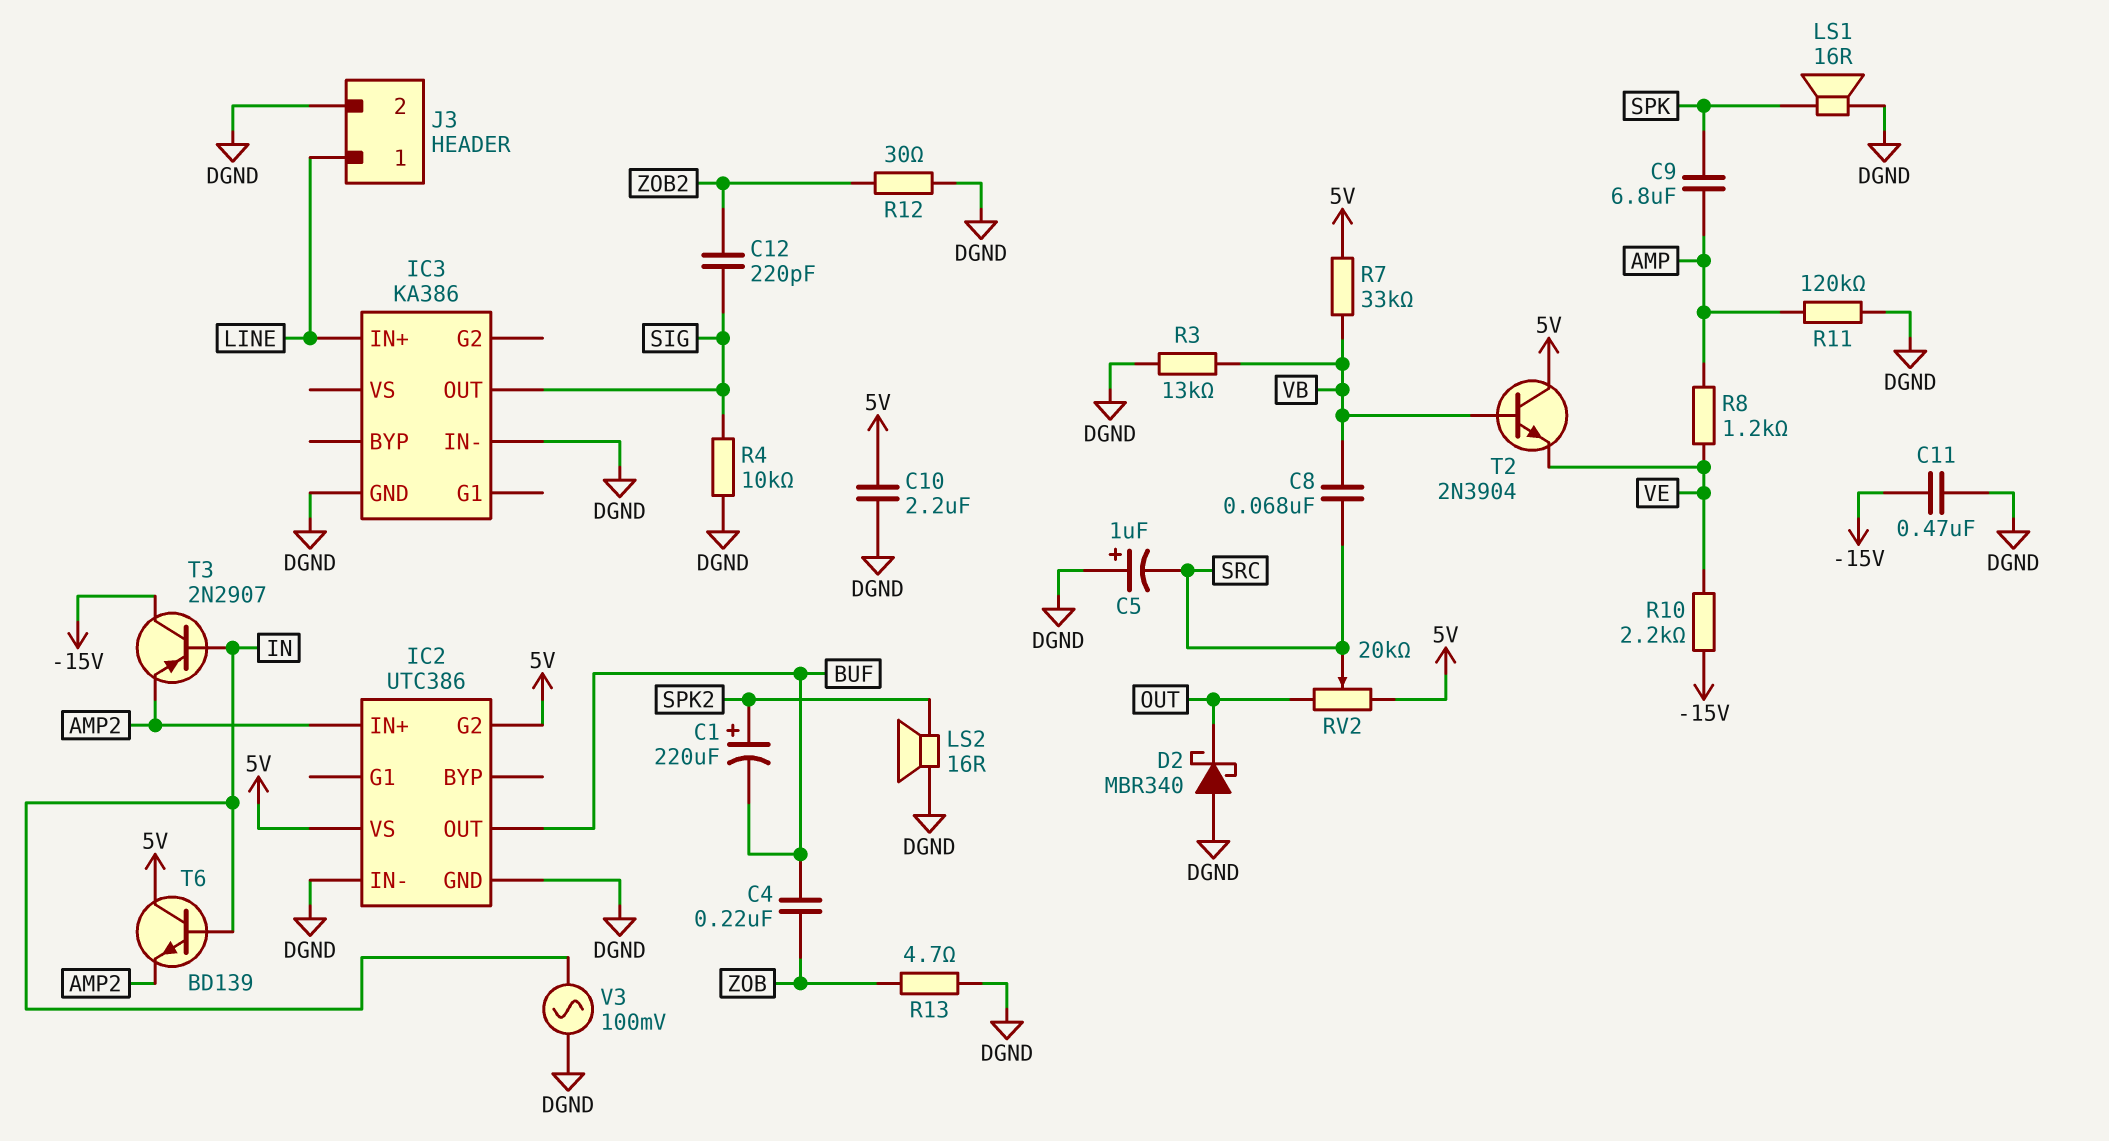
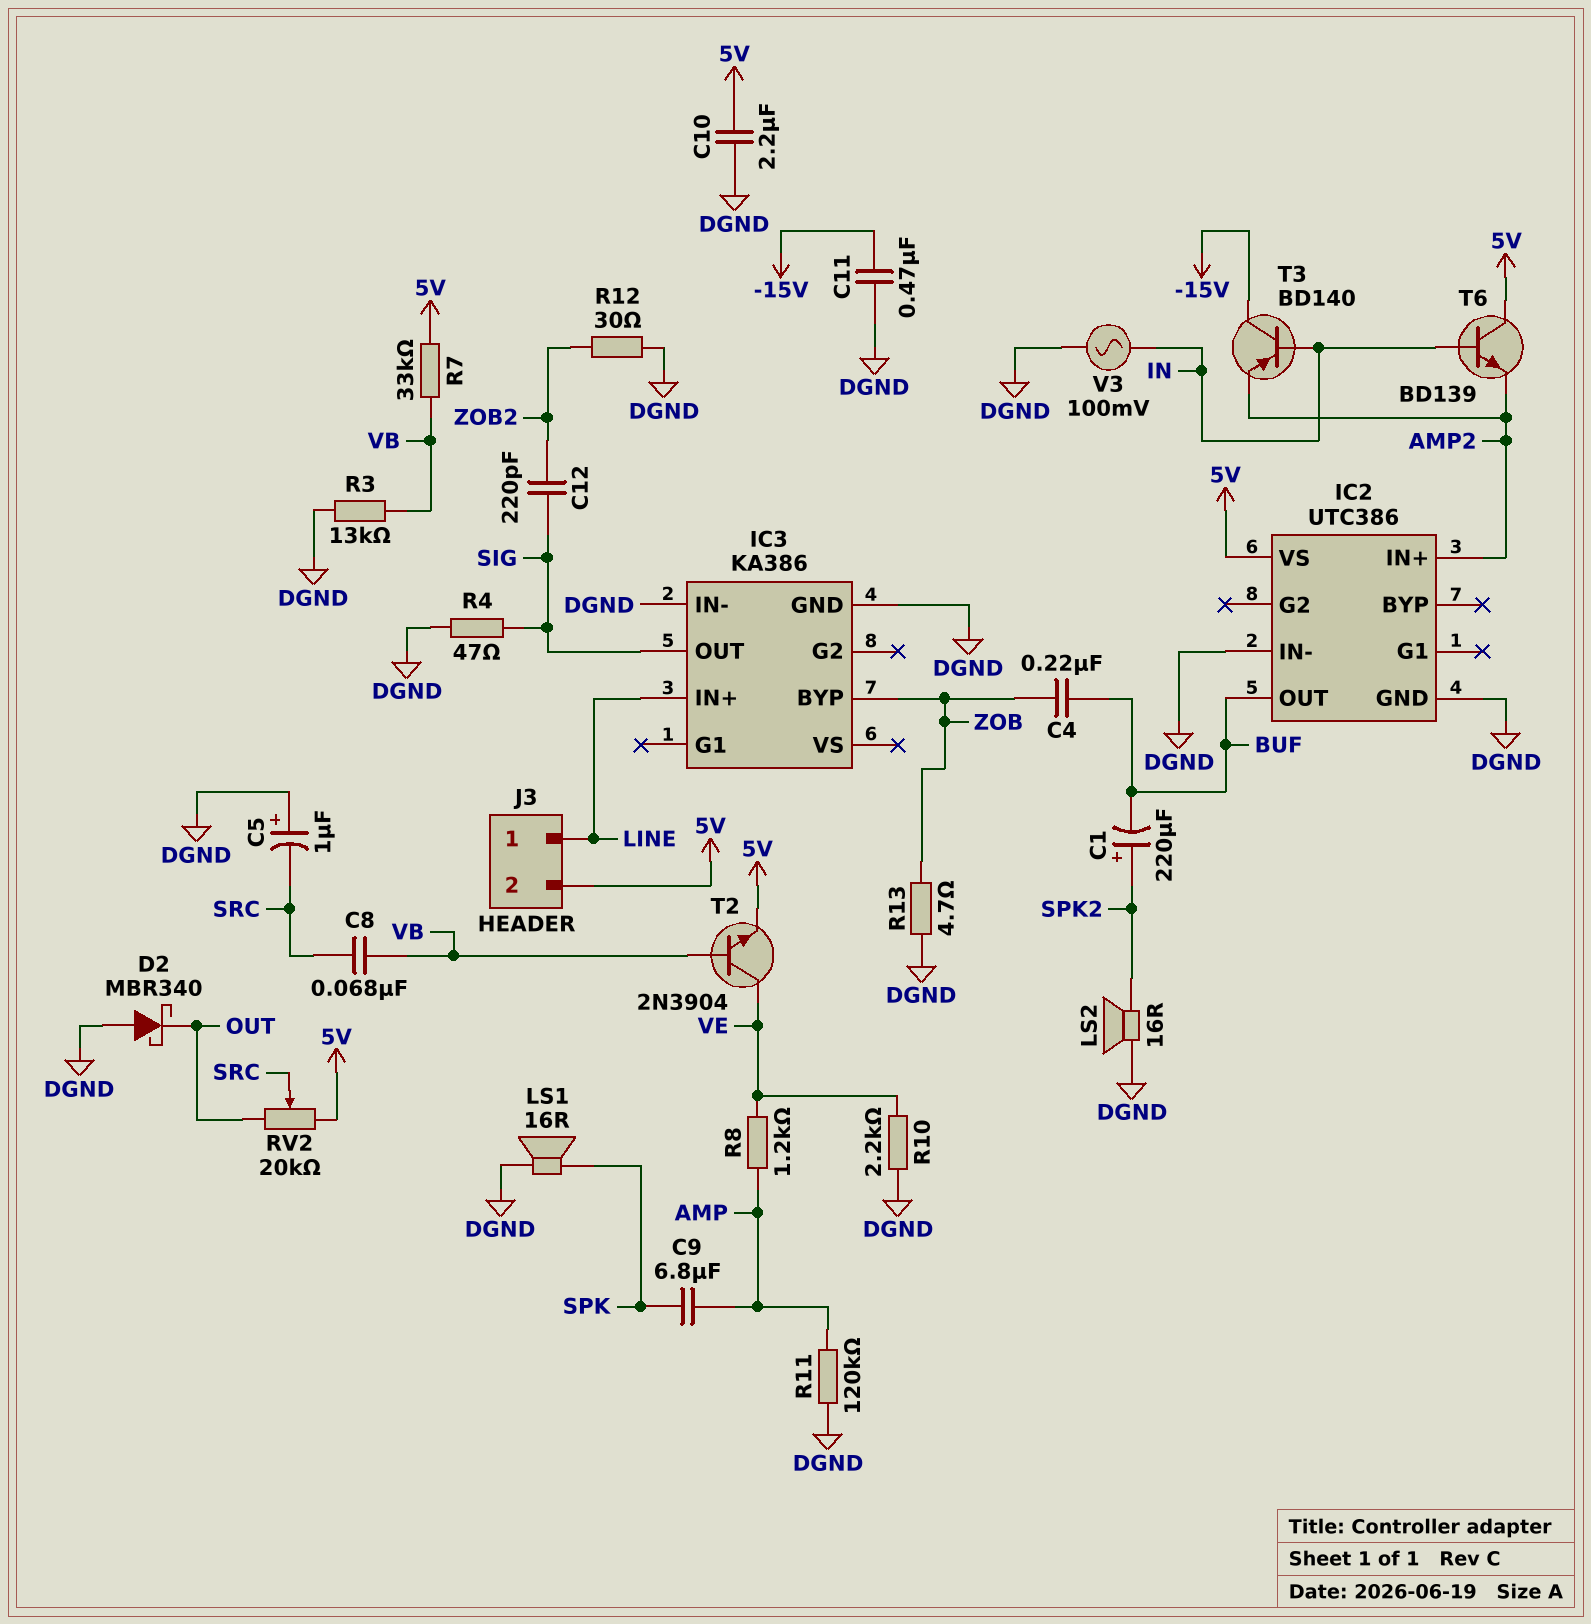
IC2 pin G2: 5V -> none
IC3 pin BYP: none -> ZOB
J3 pin 2: DGND -> 5V
R4: 10k (DGND, SIG) -> 47 (DGND, SIG)
R10: 2.2k (-15V, VE) -> 2.2k (DGND, VE)
T2: NPN 2N3904 (B VB, C 5V, E VE) -> NPN 2N3904 (B VB, C VE, E 5V)
T3: PNP 2N2907 (B IN, C -15V, E AMP2) -> PNP BD140 (B IN, C -15V, E AMP2)

